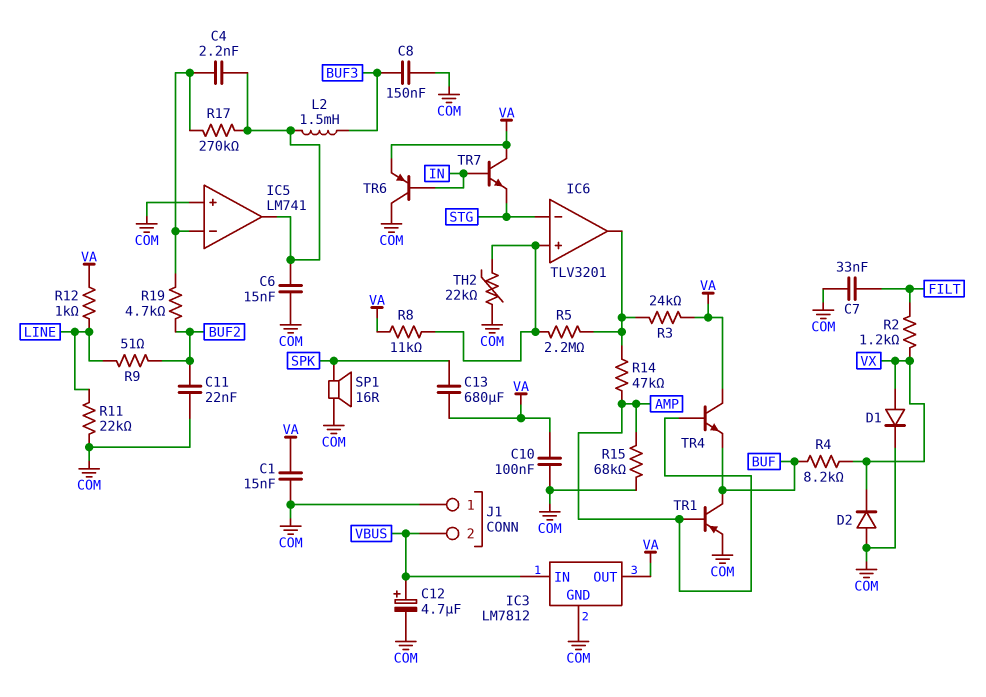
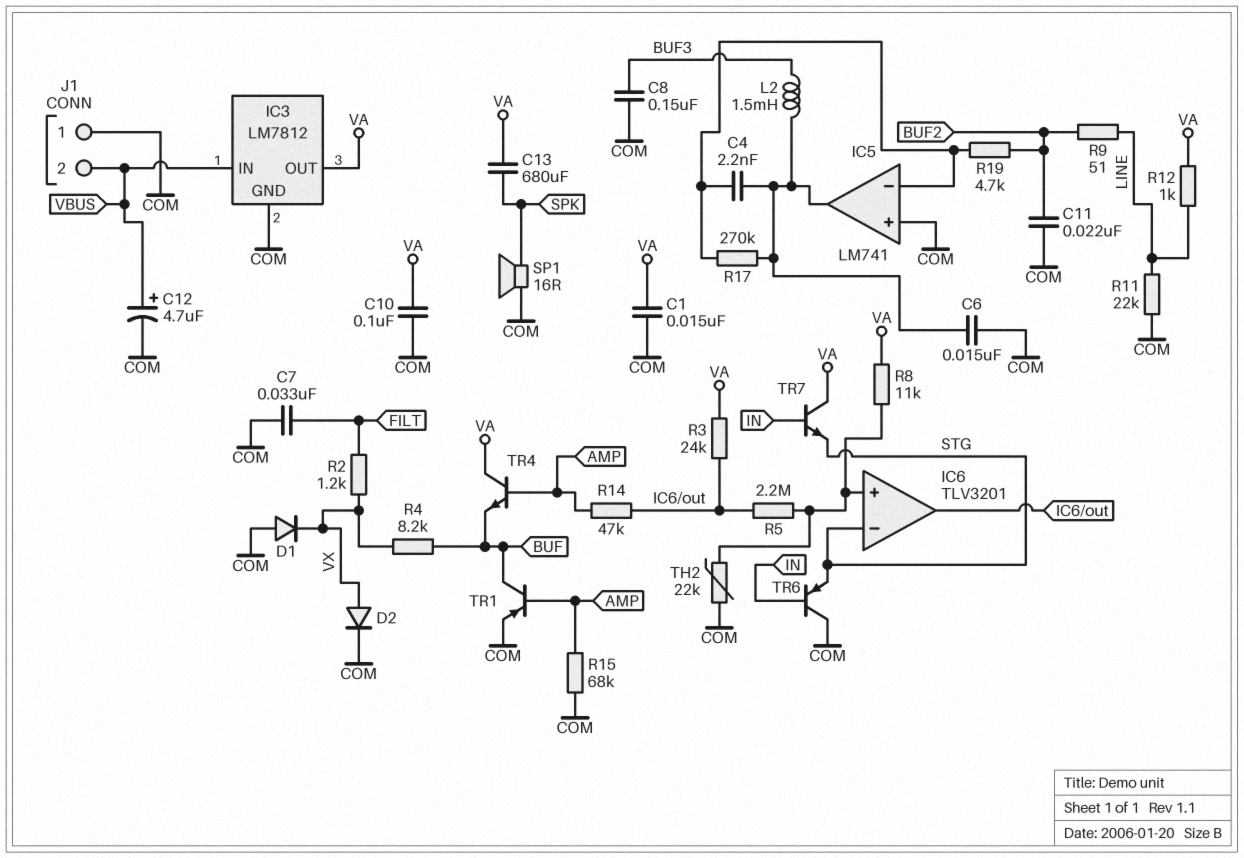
D1: diode (A VX, K COM) -> diode (A COM, K VX)
D2: diode (A COM, K VX) -> diode (A VX, K COM)
TR6: PNP (B IN, C COM, E VA) -> PNP (B IN, C COM, E STG)

